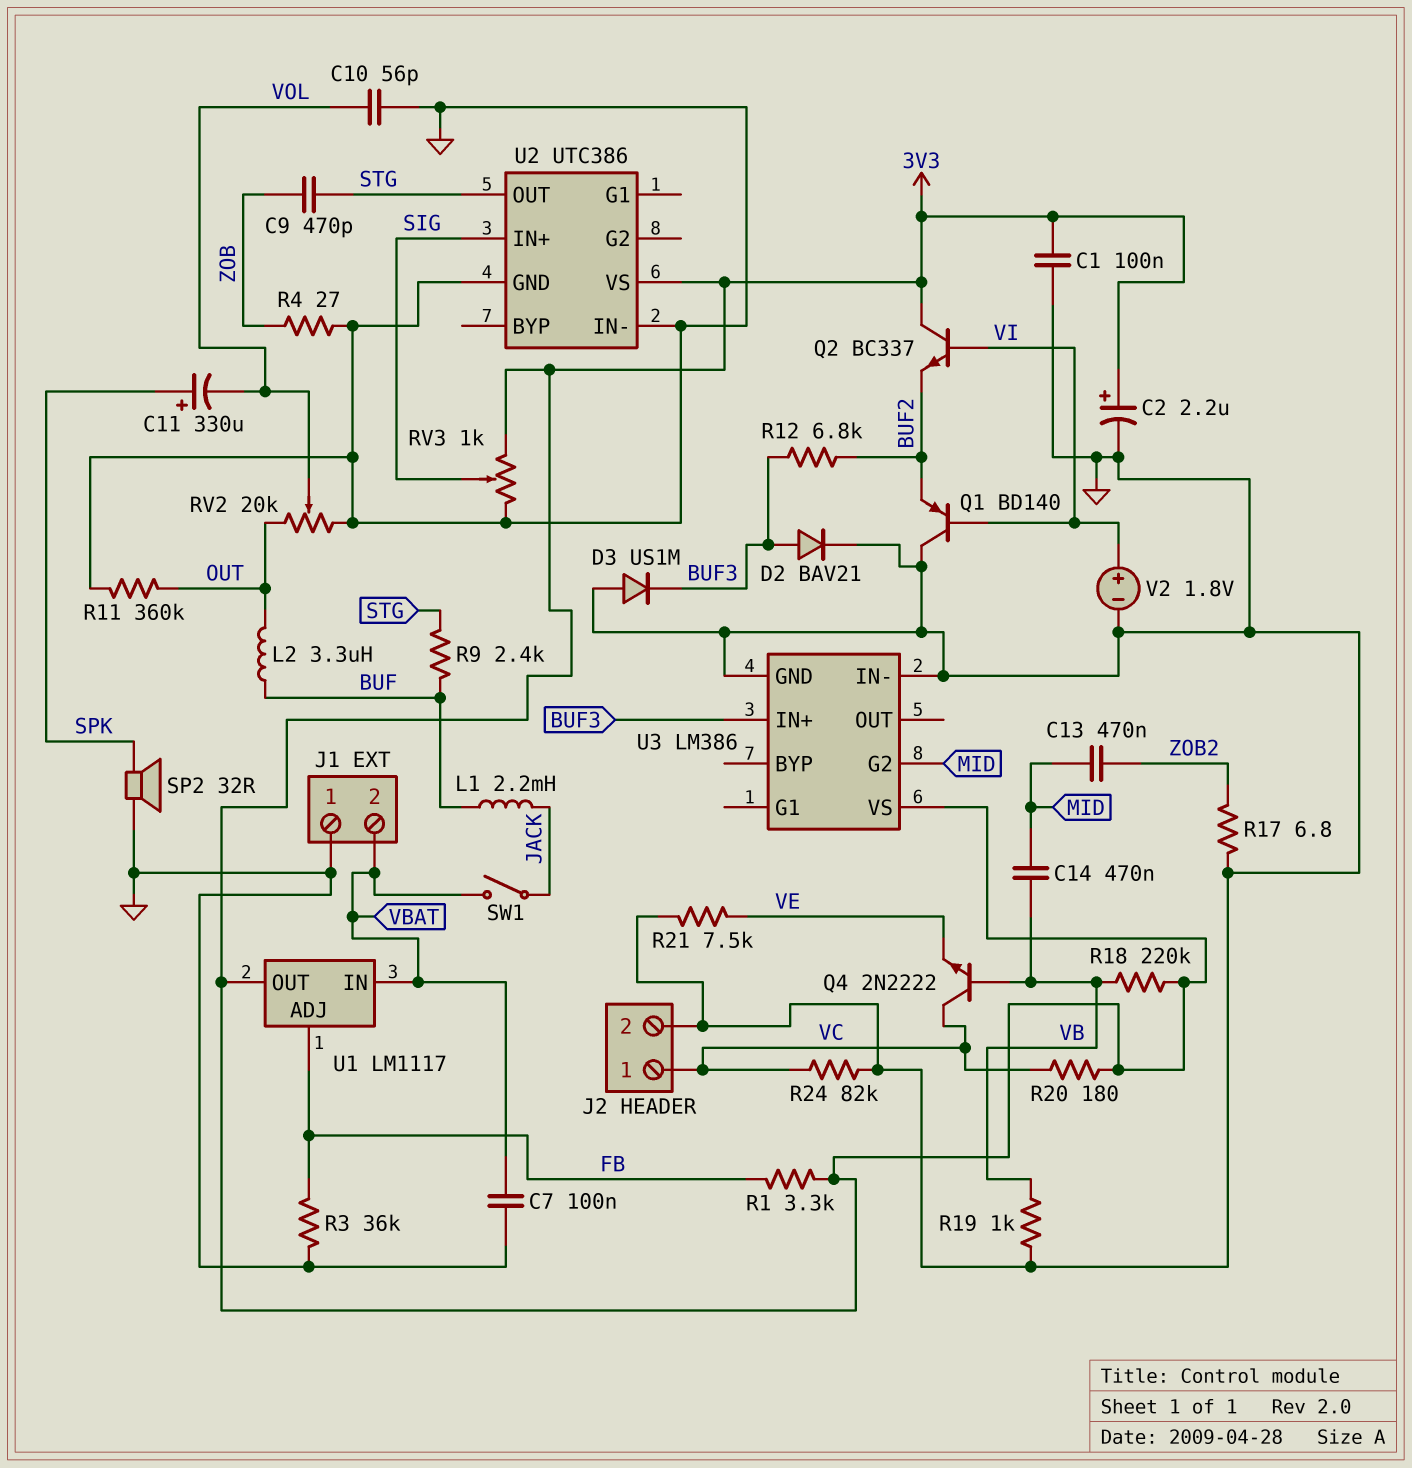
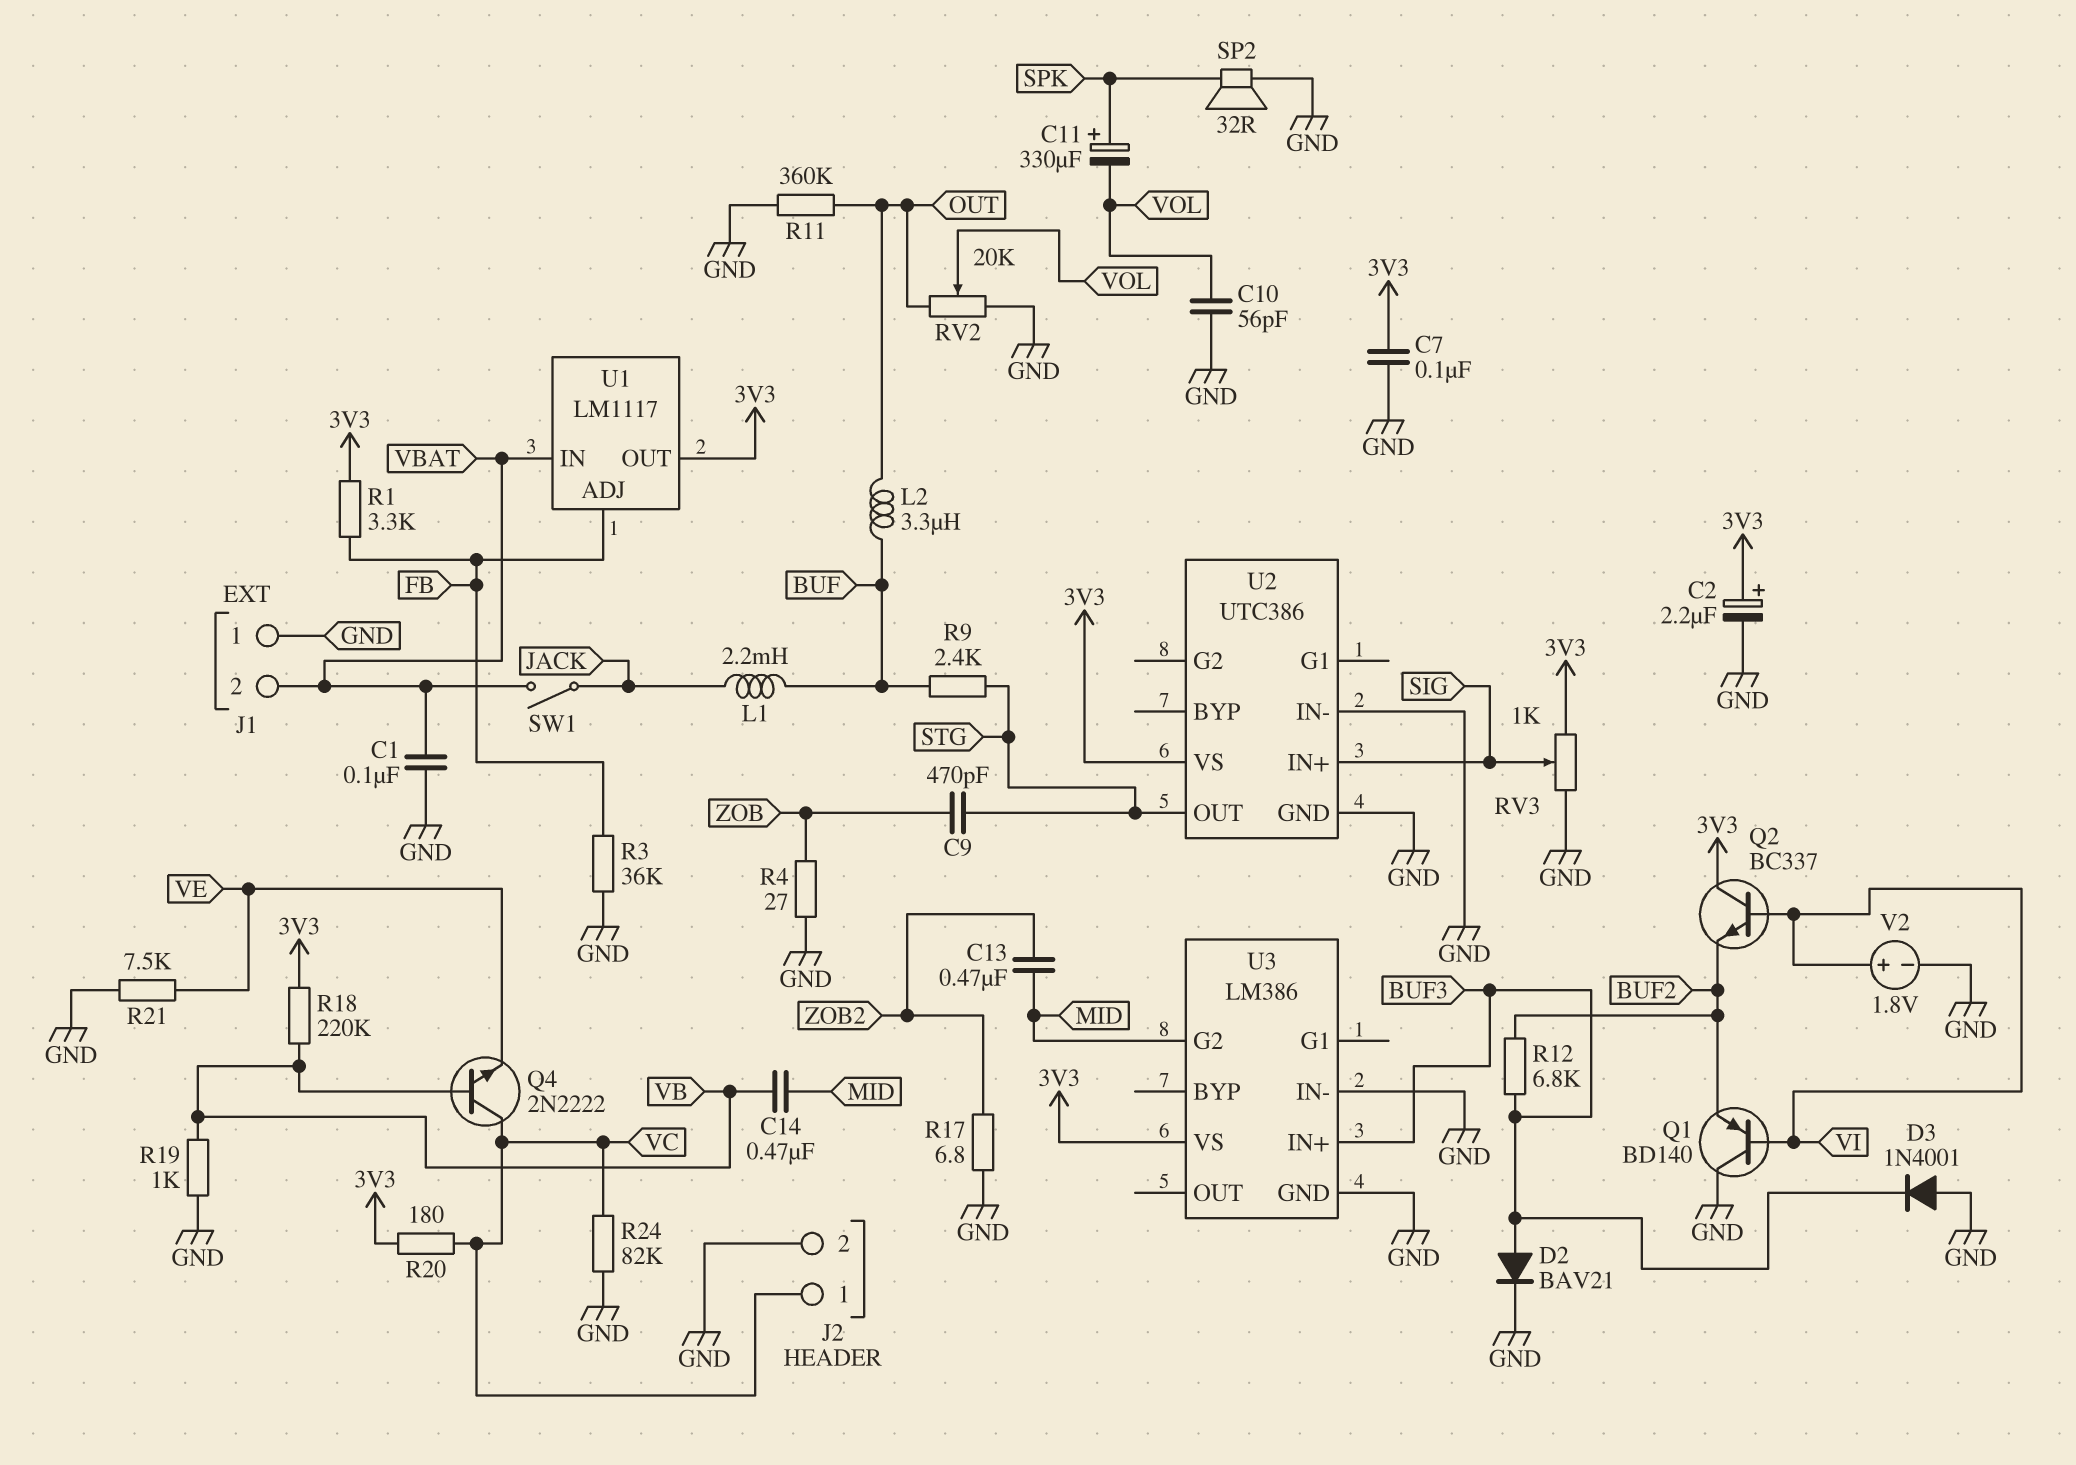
C1: 100nF (3V3, GND) -> 100nF (GND, VBAT)
C7: 100nF (GND, VBAT) -> 100nF (3V3, GND)
D3: diode US1M (A GND, K BUF3) -> diode 1N4001 (A GND, K BUF3)

